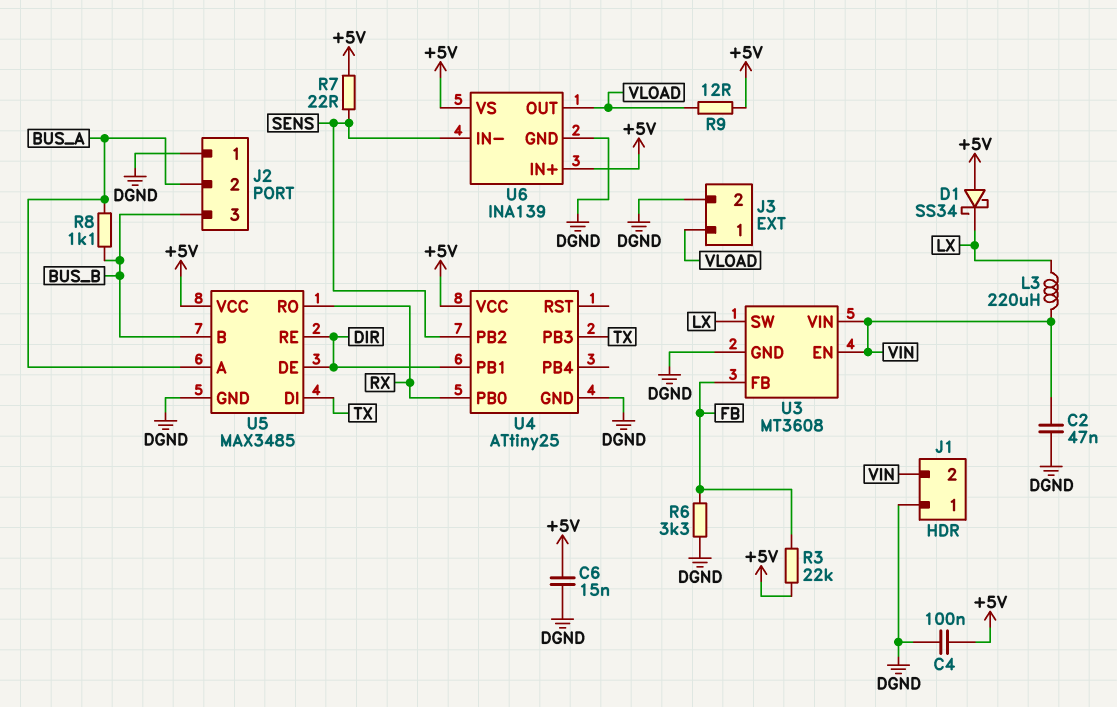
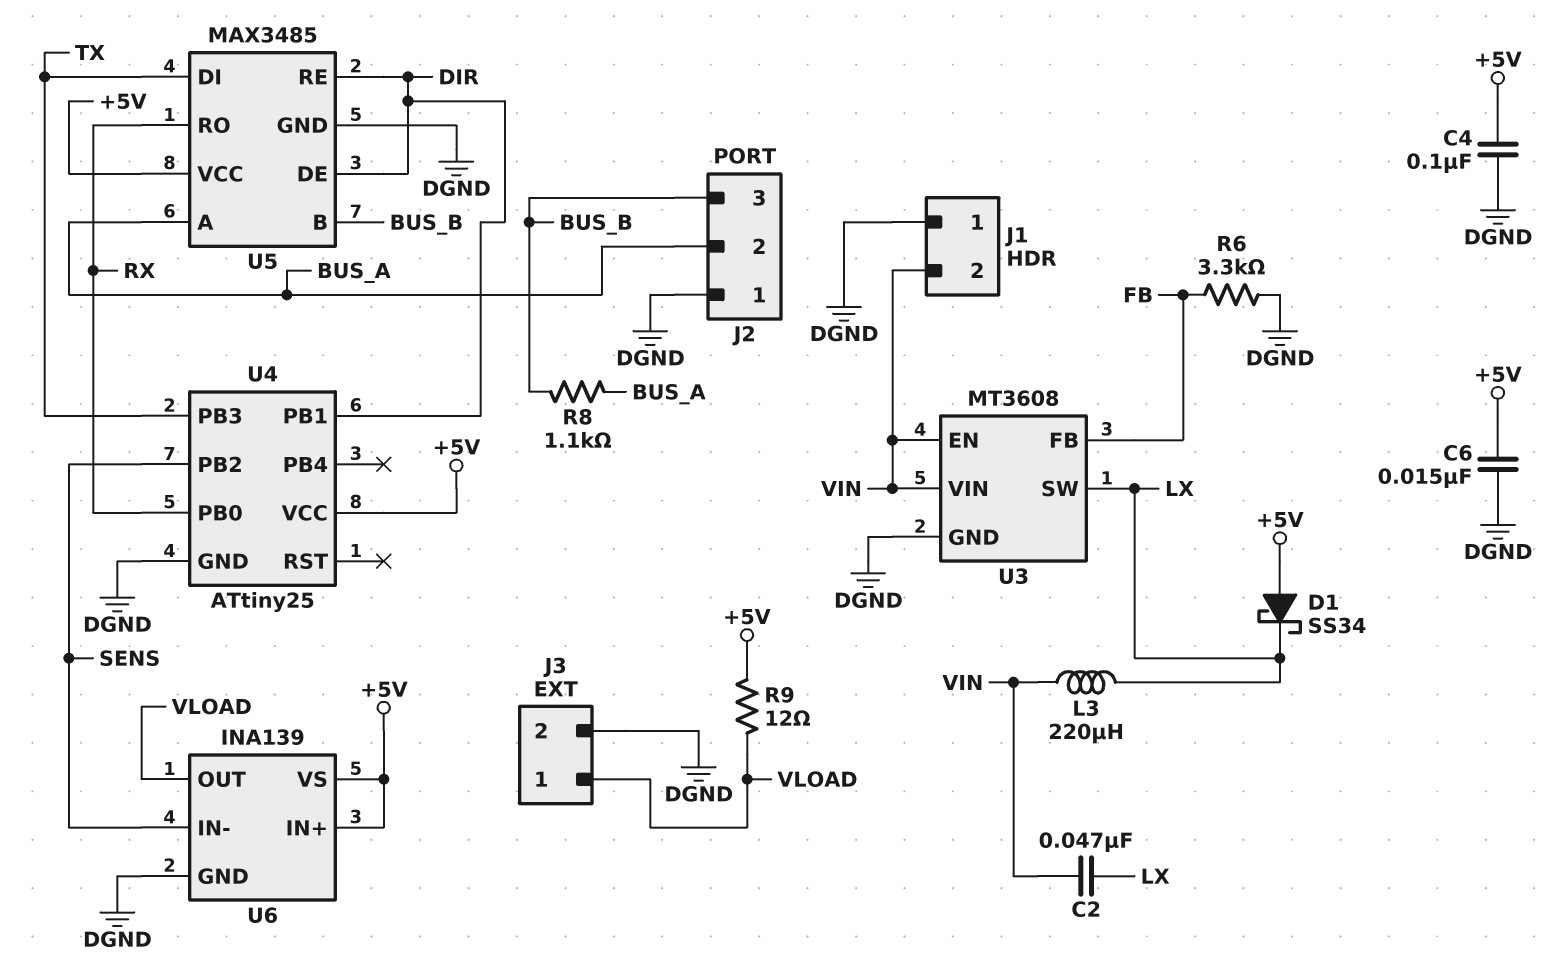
C2: 47nF (DGND, VIN) -> 47nF (LX, VIN)
R3: 22k (+5V, FB) -> none
R7: 22 (+5V, SENS) -> none

